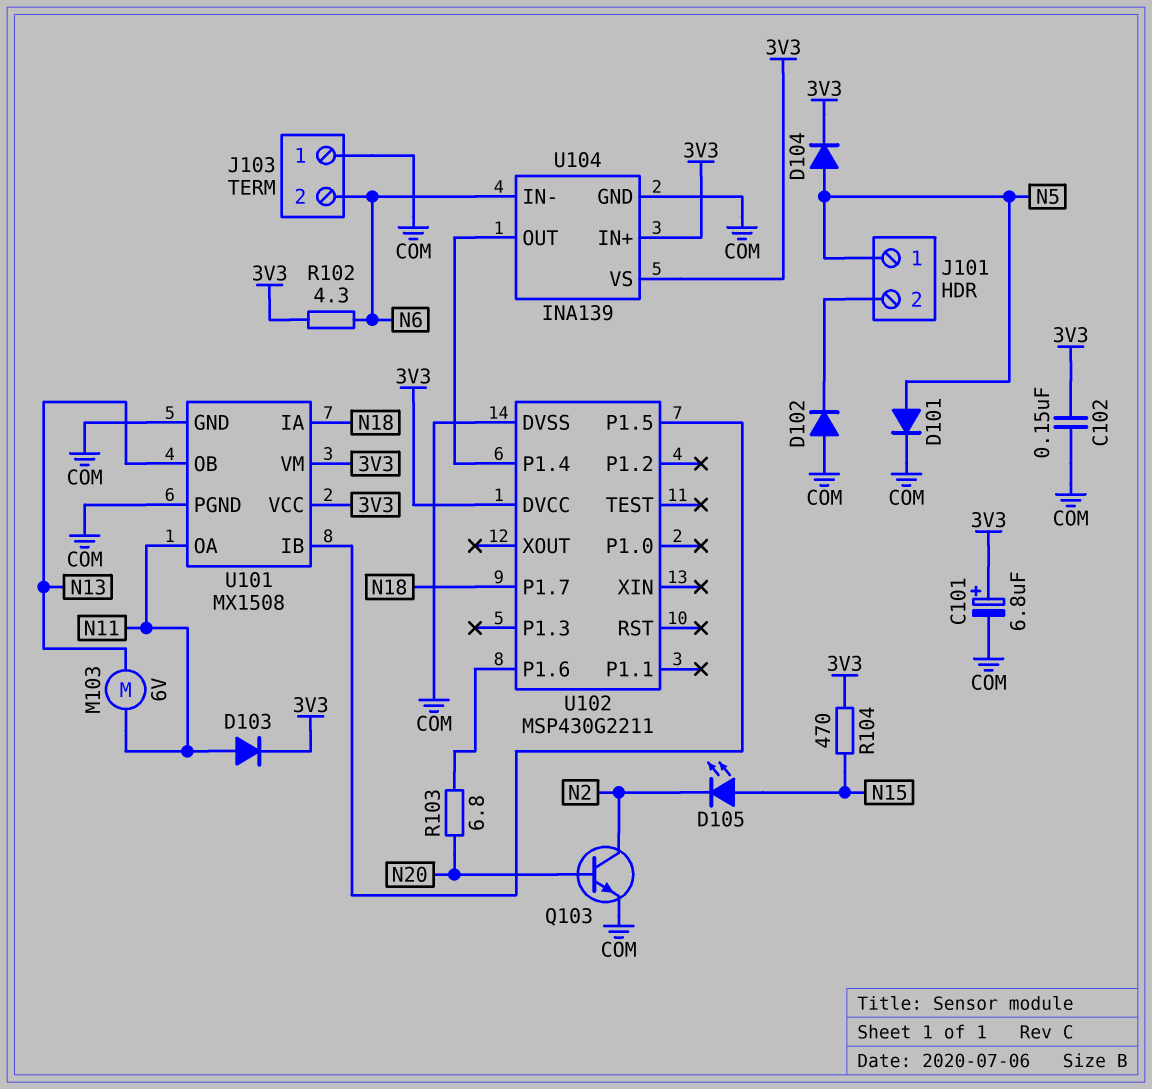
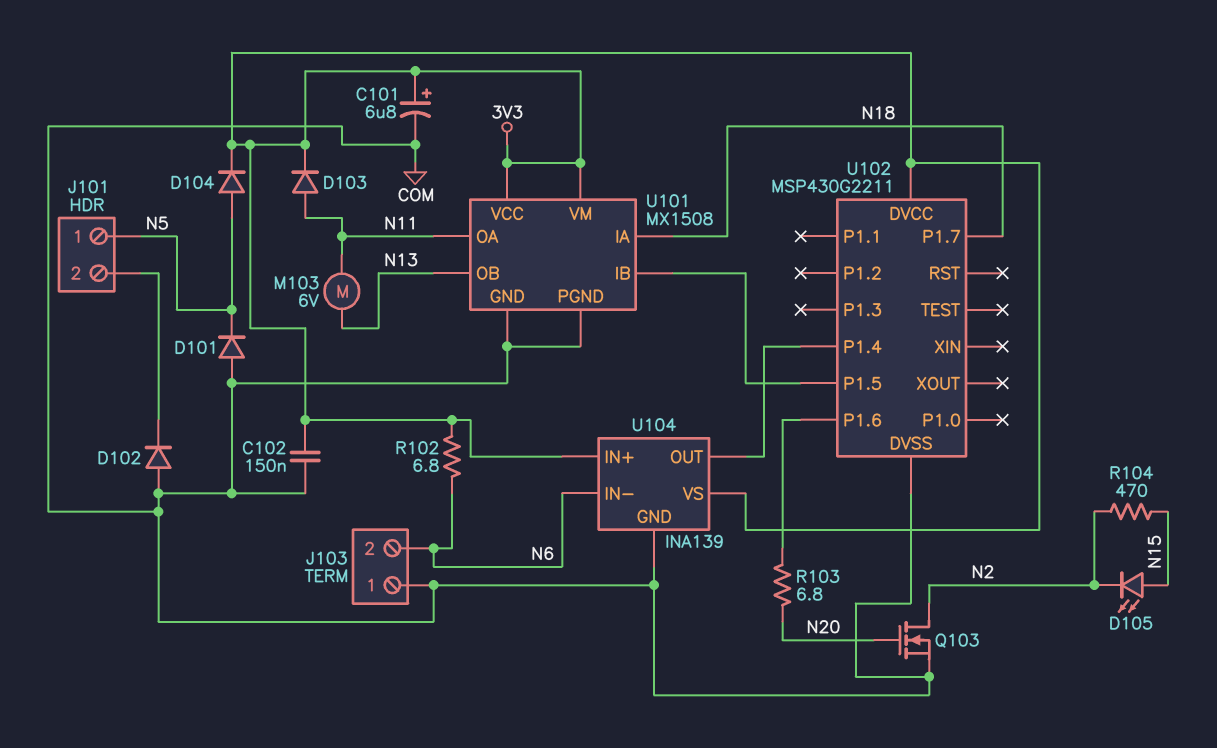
D101: diode (A N5, K COM) -> diode (A COM, K N5)
Q103: NPN (B N20, C N2, E COM) -> NMOS (G N20, D N2, S COM)
R102: 4.3 (3V3, N6) -> 6.8 (3V3, N6)
R104: 470 (3V3, N15) -> 470 (N2, N15)

